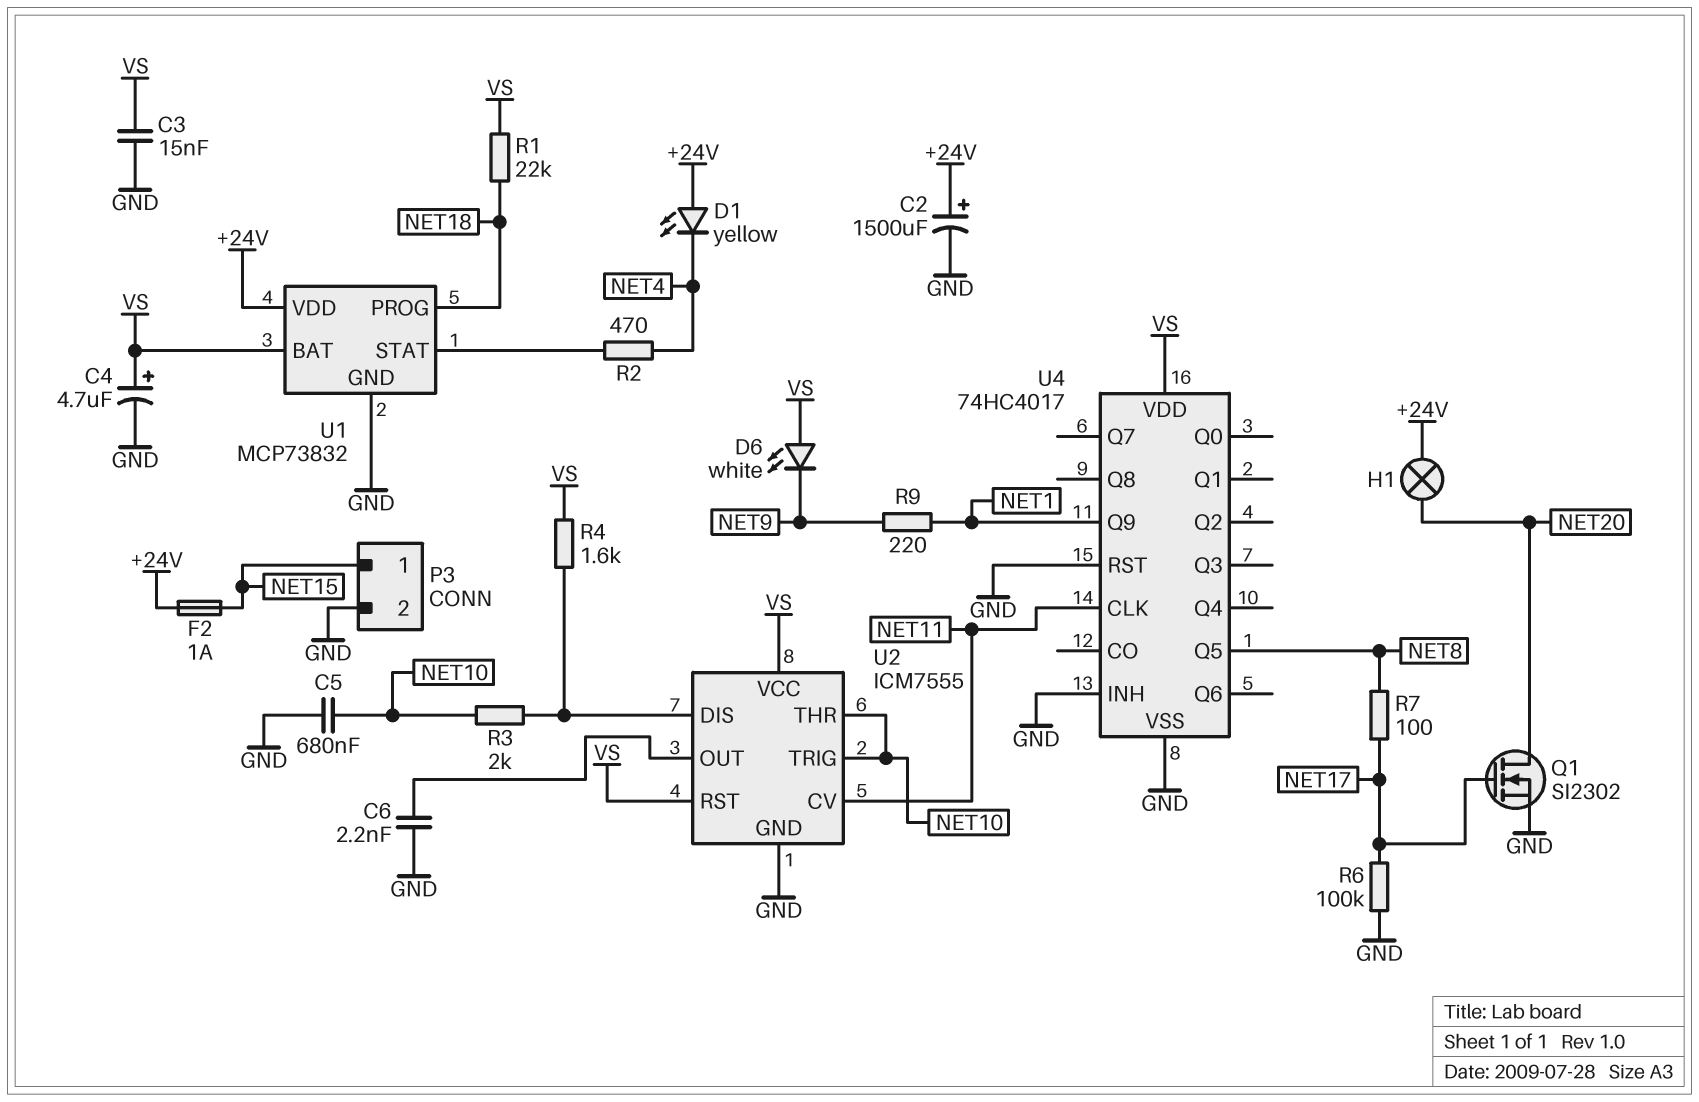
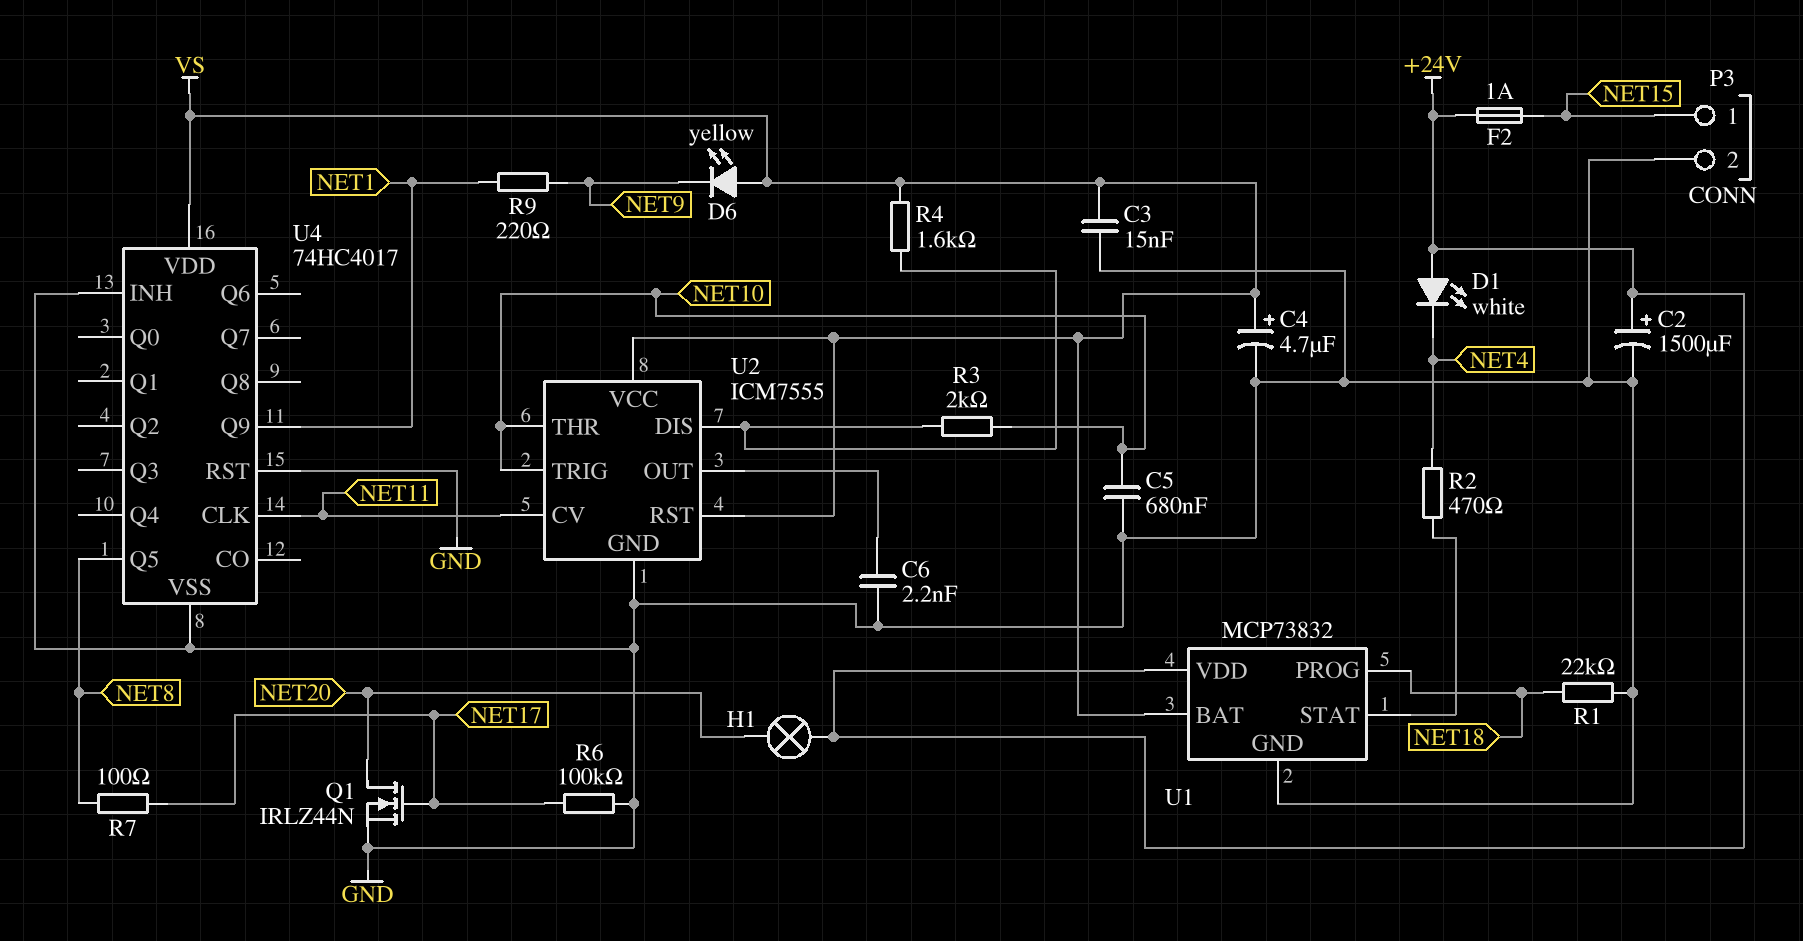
D1: LED yellow (A +24V, K NET4) -> LED white (A +24V, K NET4)
D6: LED white (A VS, K NET9) -> LED yellow (A VS, K NET9)
Q1: NMOS SI2302 (G NET17, D NET20, S GND) -> NMOS IRLZ44N (G NET17, D NET20, S GND)
R1: 22k (NET18, VS) -> 22k (GND, NET18)

